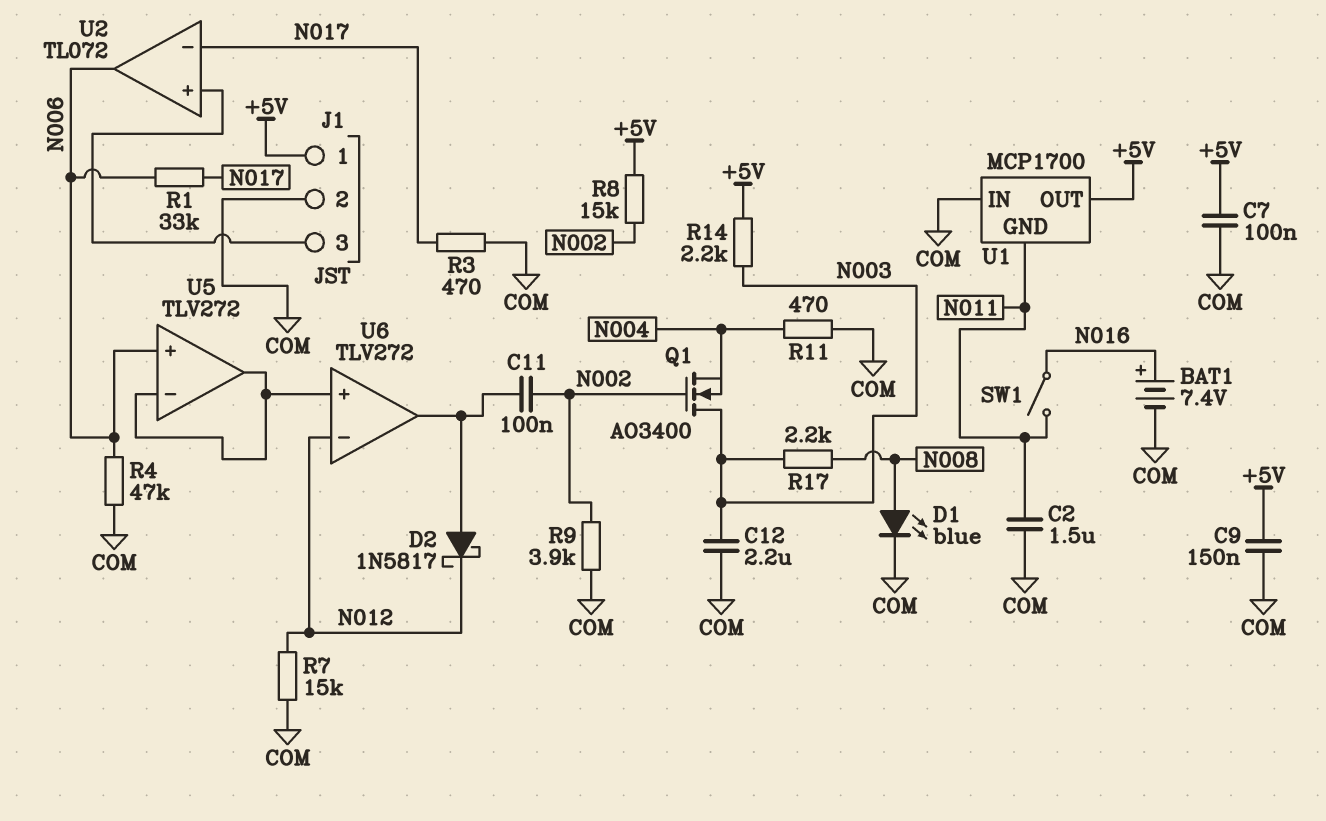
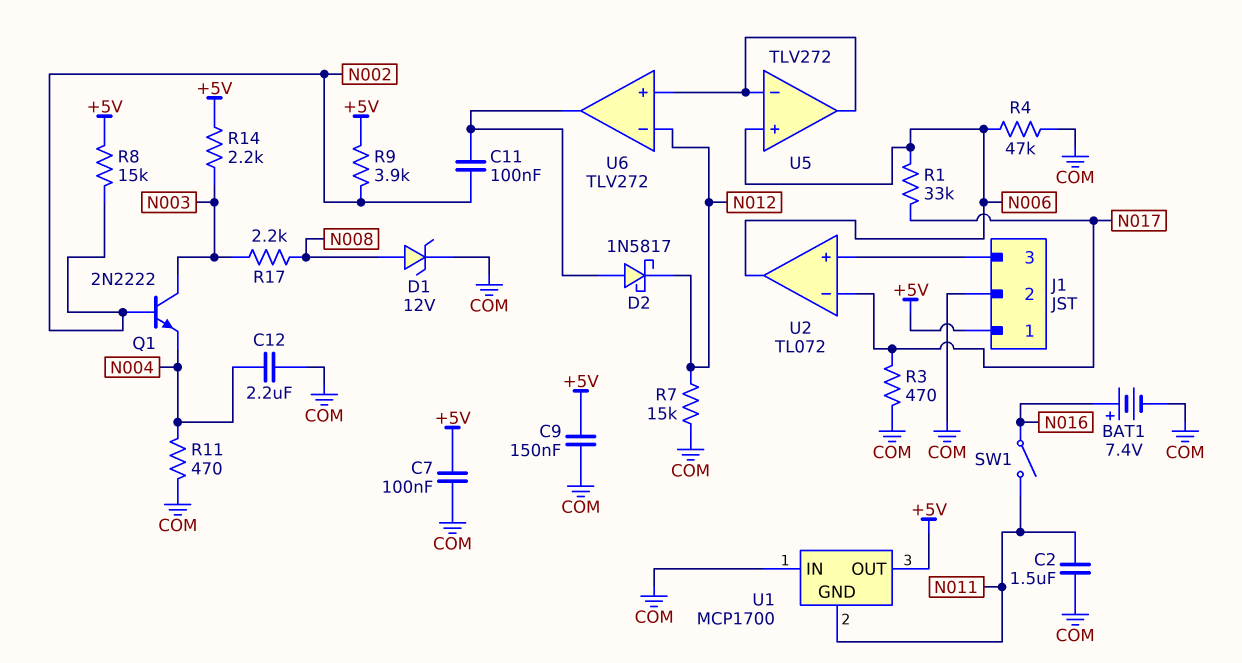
C12: 2.2uF (COM, N003) -> 2.2uF (COM, N004)
D1: LED blue (A N008, K COM) -> zener 12V (A N008, K COM)
Q1: NMOS AO3400 (G N002, D N003, S N004) -> NPN 2N2222 (B N002, C N003, E N004)
R9: 3.9k (COM, N002) -> 3.9k (+5V, N002)

